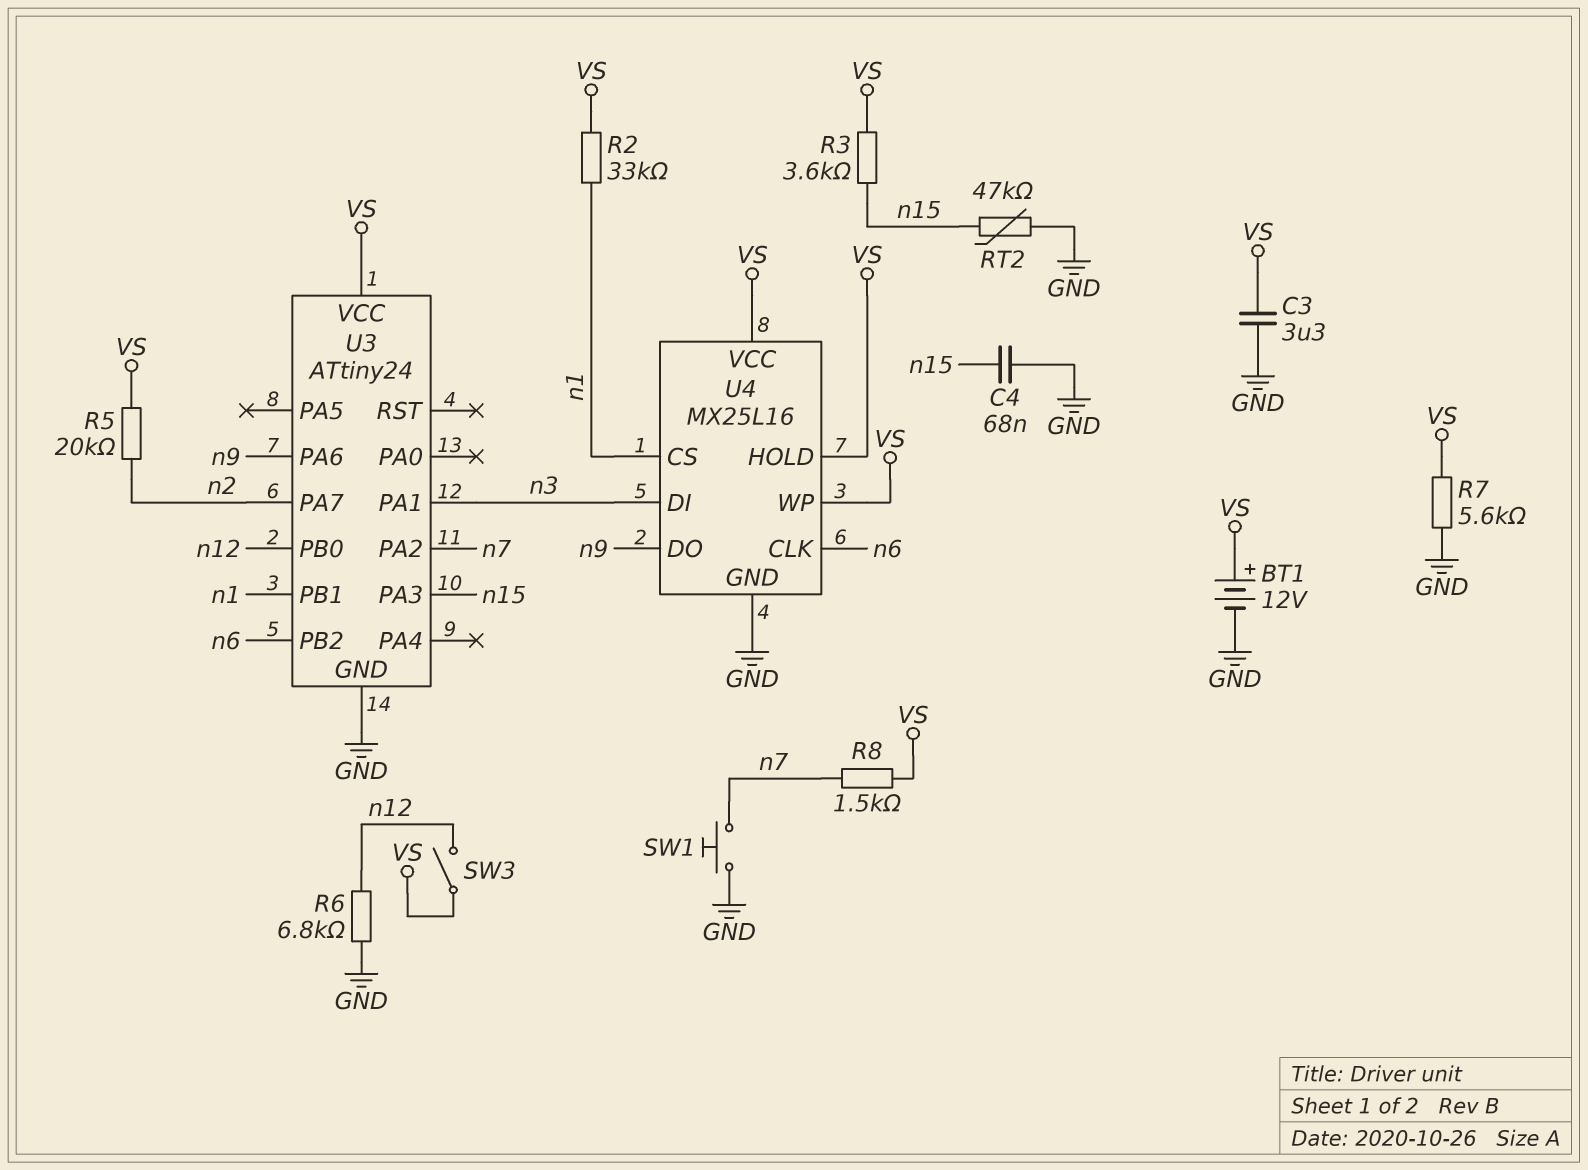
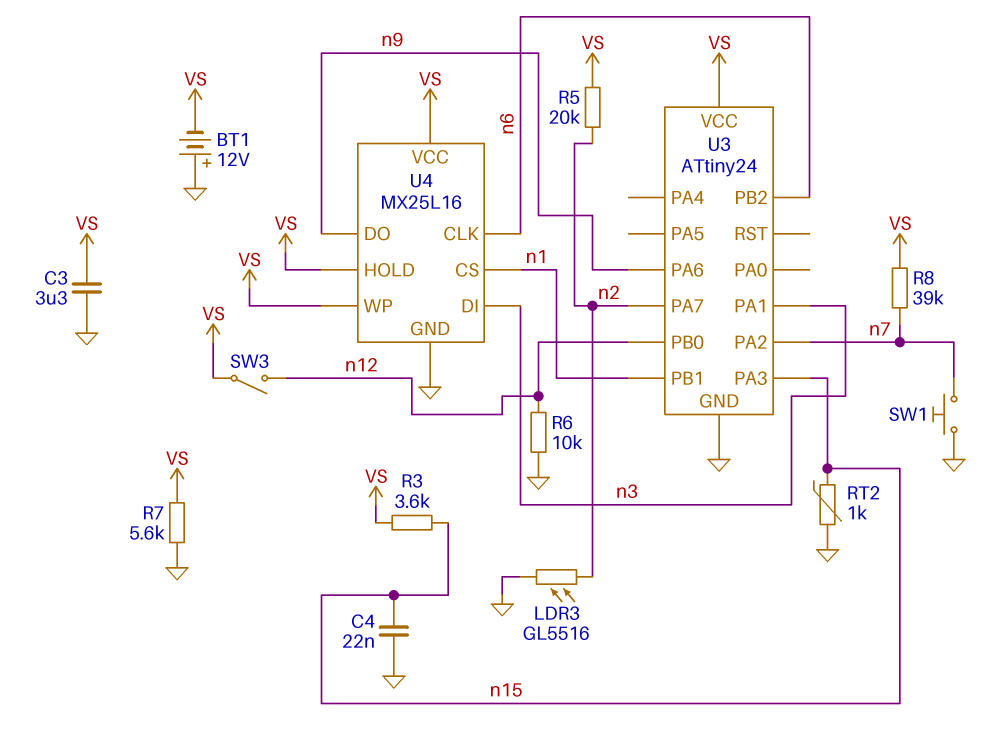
BT1: 12V (plus VS, minus GND) -> 12V (plus GND, minus VS)
C4: 68nF (GND, n15) -> 22nF (GND, n15)
LDR3: none -> GL5516 (GND, n2)
R2: 33k (VS, n1) -> none
R6: 6.8k (GND, n12) -> 10k (GND, n12)
R8: 1.5k (VS, n7) -> 39k (VS, n7)
RT2: 47k (GND, n15) -> 1k (GND, n15)

